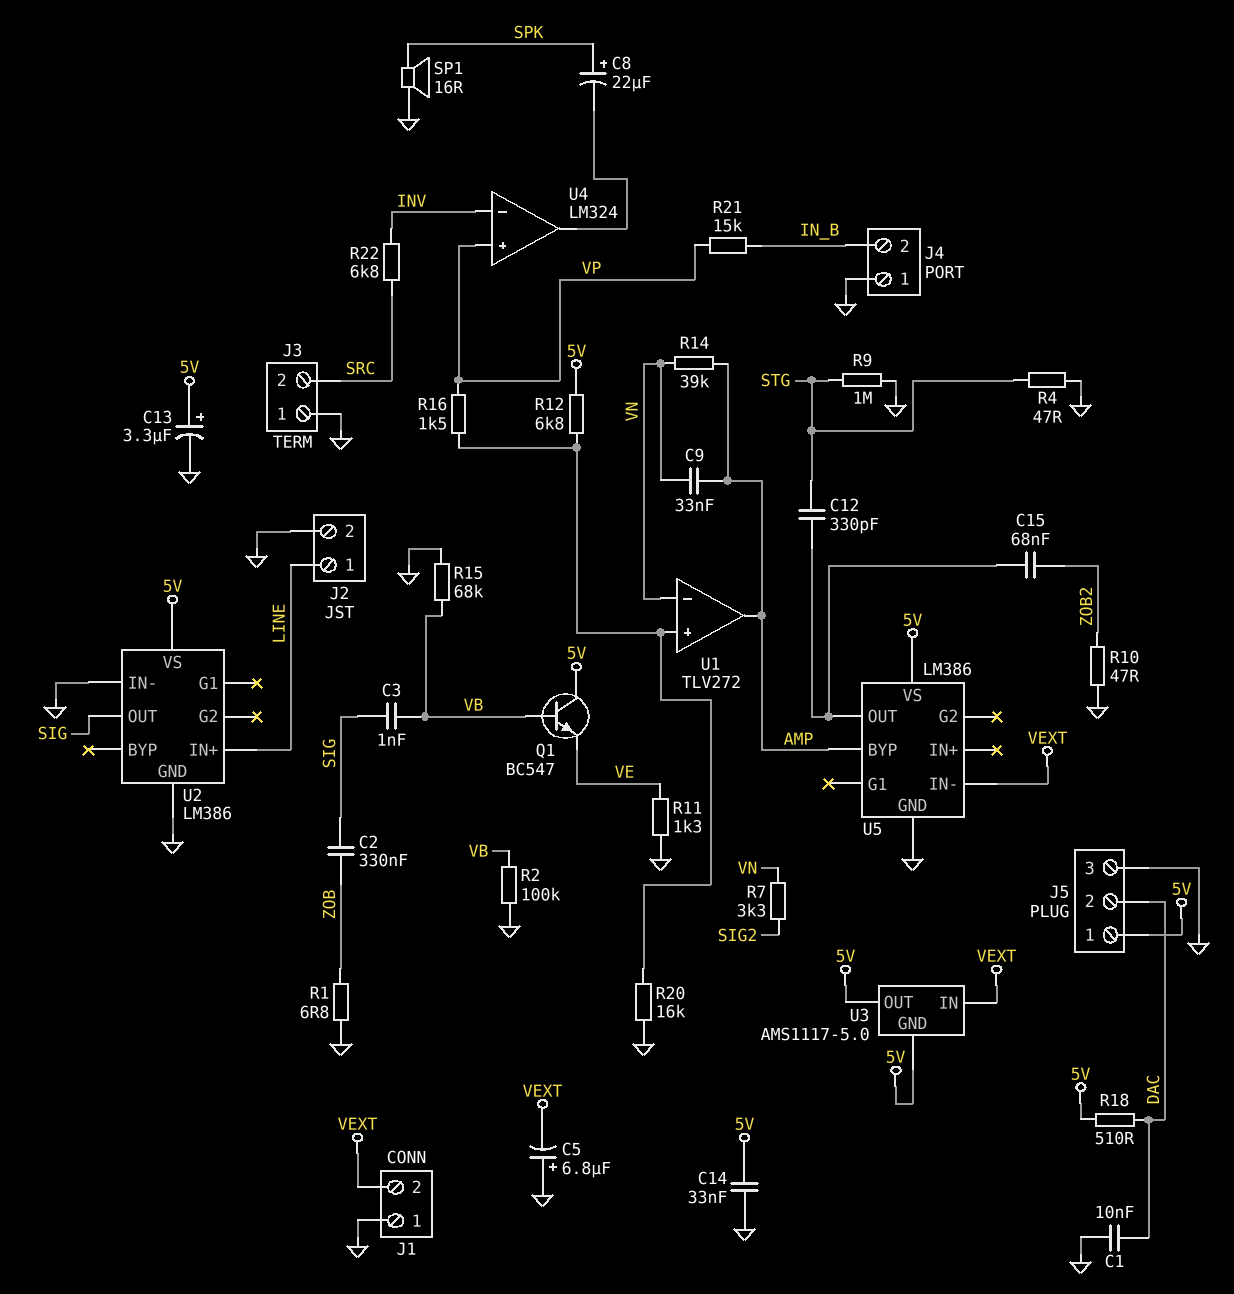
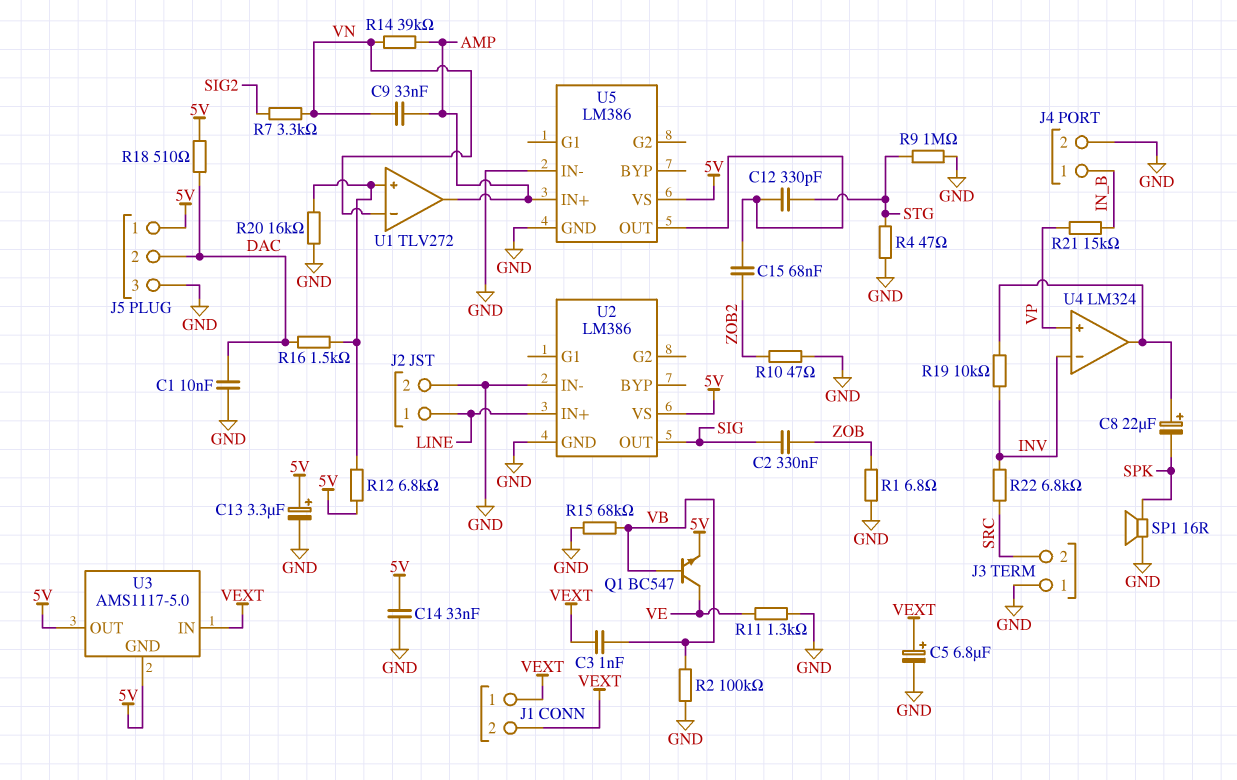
C3: 1nF (SIG, VB) -> 1nF (VB, VEXT)
C5: 6.8uF (plus GND, minus VEXT) -> 6.8uF (plus VEXT, minus GND)
C8: 22uF (plus SPK, minus U4/out) -> 22uF (plus U4/out, minus SPK)
J1 pin 1: GND -> VEXT
J4 pin 1: GND -> IN_B
J4 pin 2: IN_B -> GND
Q1: NPN BC547 (B VB, C 5V, E VE) -> NPN BC547 (B VB, C VE, E 5V)
R16: 1.5k (U1/in+, VP) -> 1.5k (DAC, U1/in+)
R19: none -> 10k (INV, U4/out)
U5 pin BYP: AMP -> none
U5 pin IN+: none -> AMP
U5 pin IN-: VEXT -> GND

